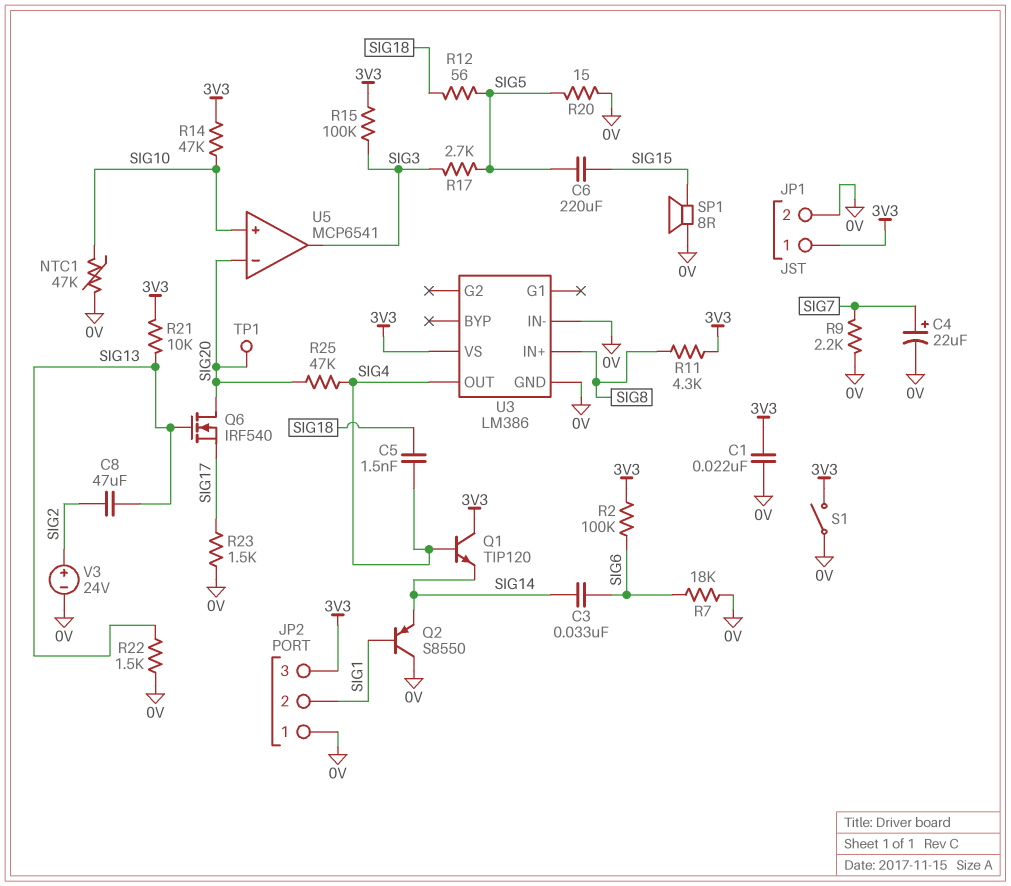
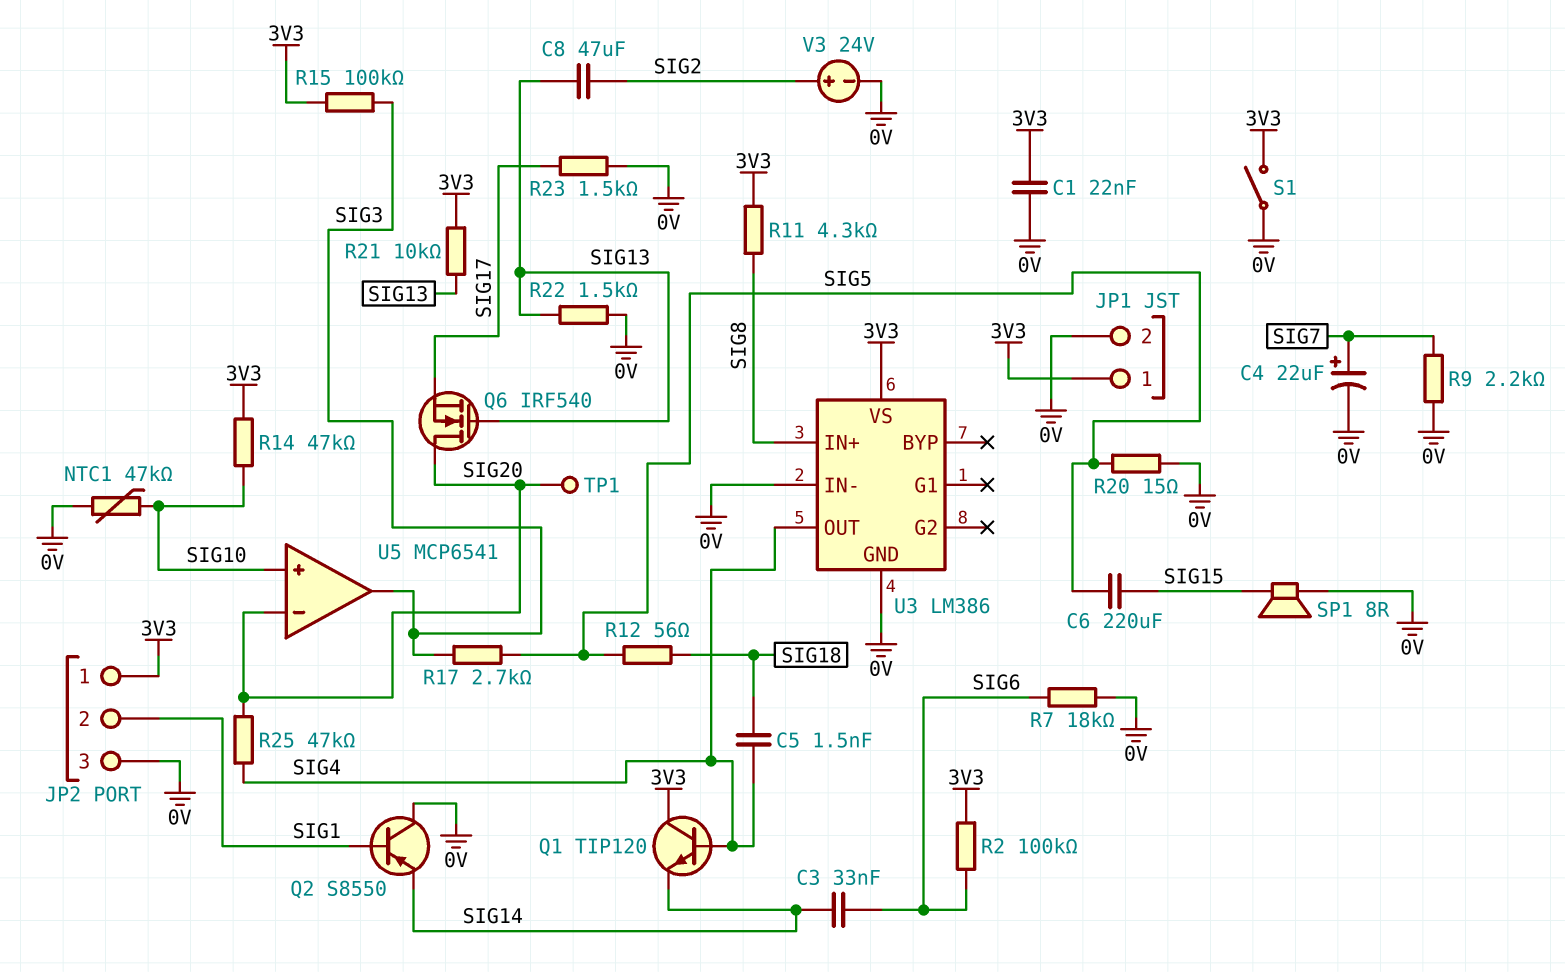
JP2 pin 1: 0V -> 3V3
JP2 pin 3: 3V3 -> 0V

